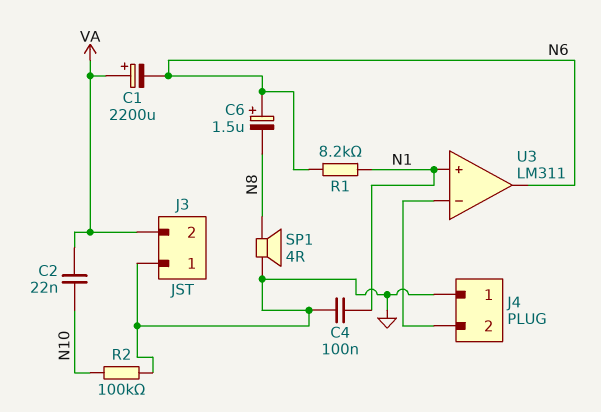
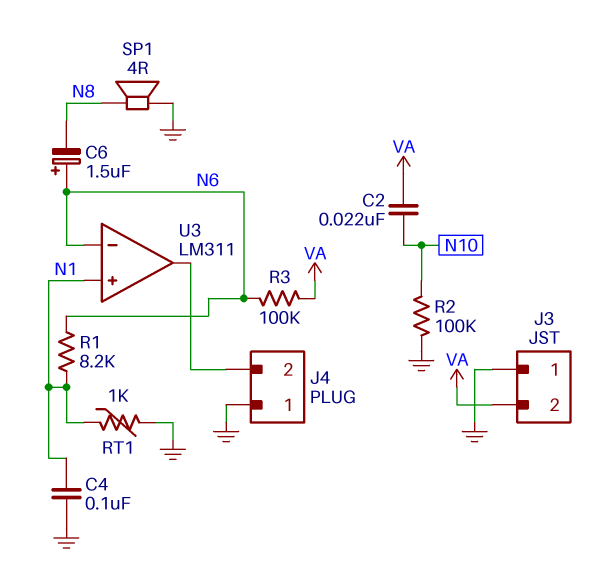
C1: 2200uF (plus VA, minus N6) -> none
R3: none -> 100k (N6, VA)
RT1: none -> 1k (GND, N1)
U3 pin in-: J4/2 -> N6
U3 pin out: N6 -> J4/2

